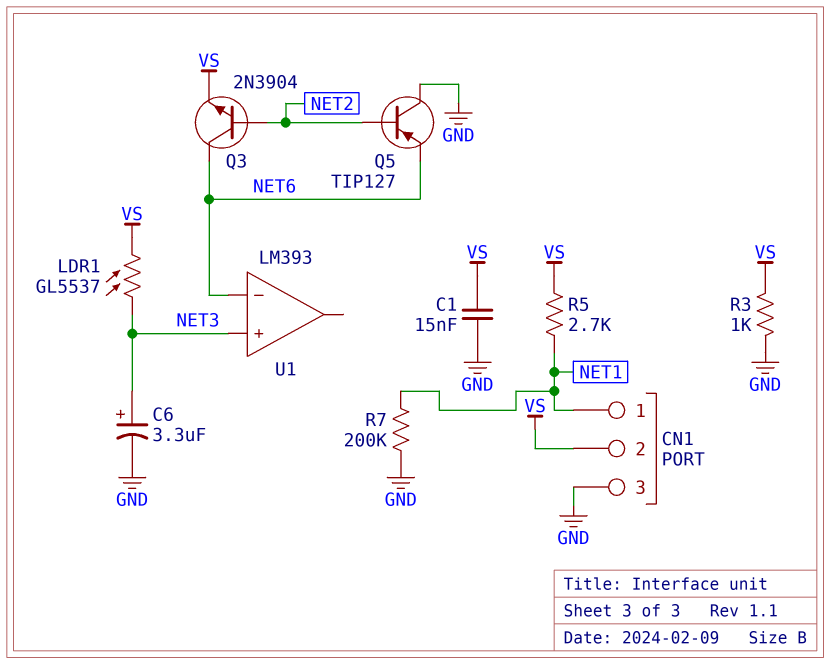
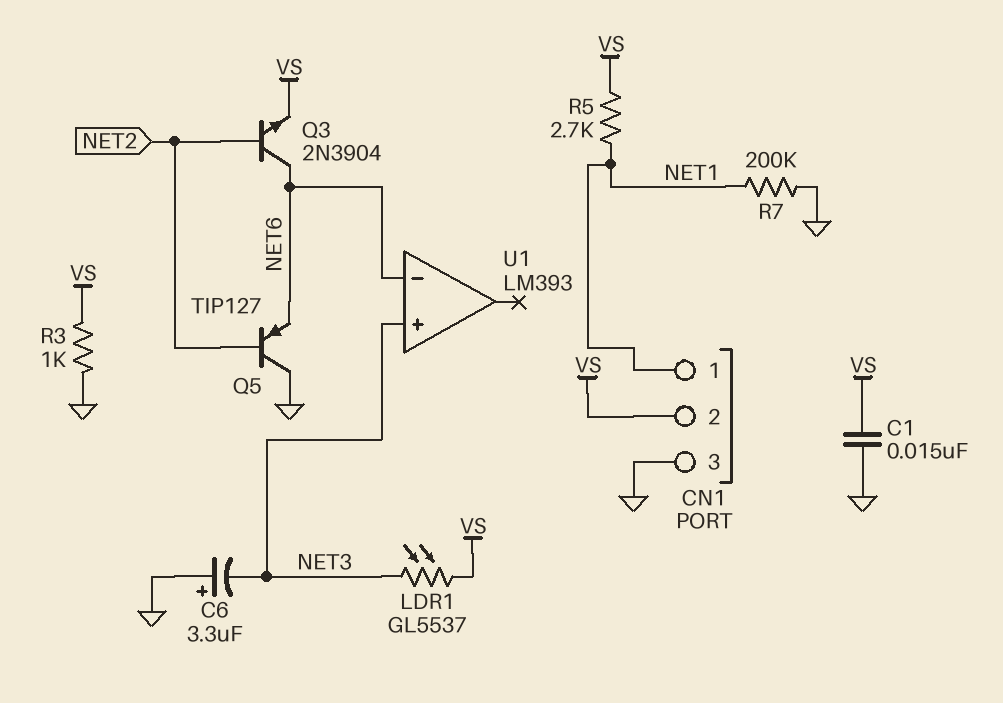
C6: 3.3uF (plus NET3, minus GND) -> 3.3uF (plus GND, minus NET3)

